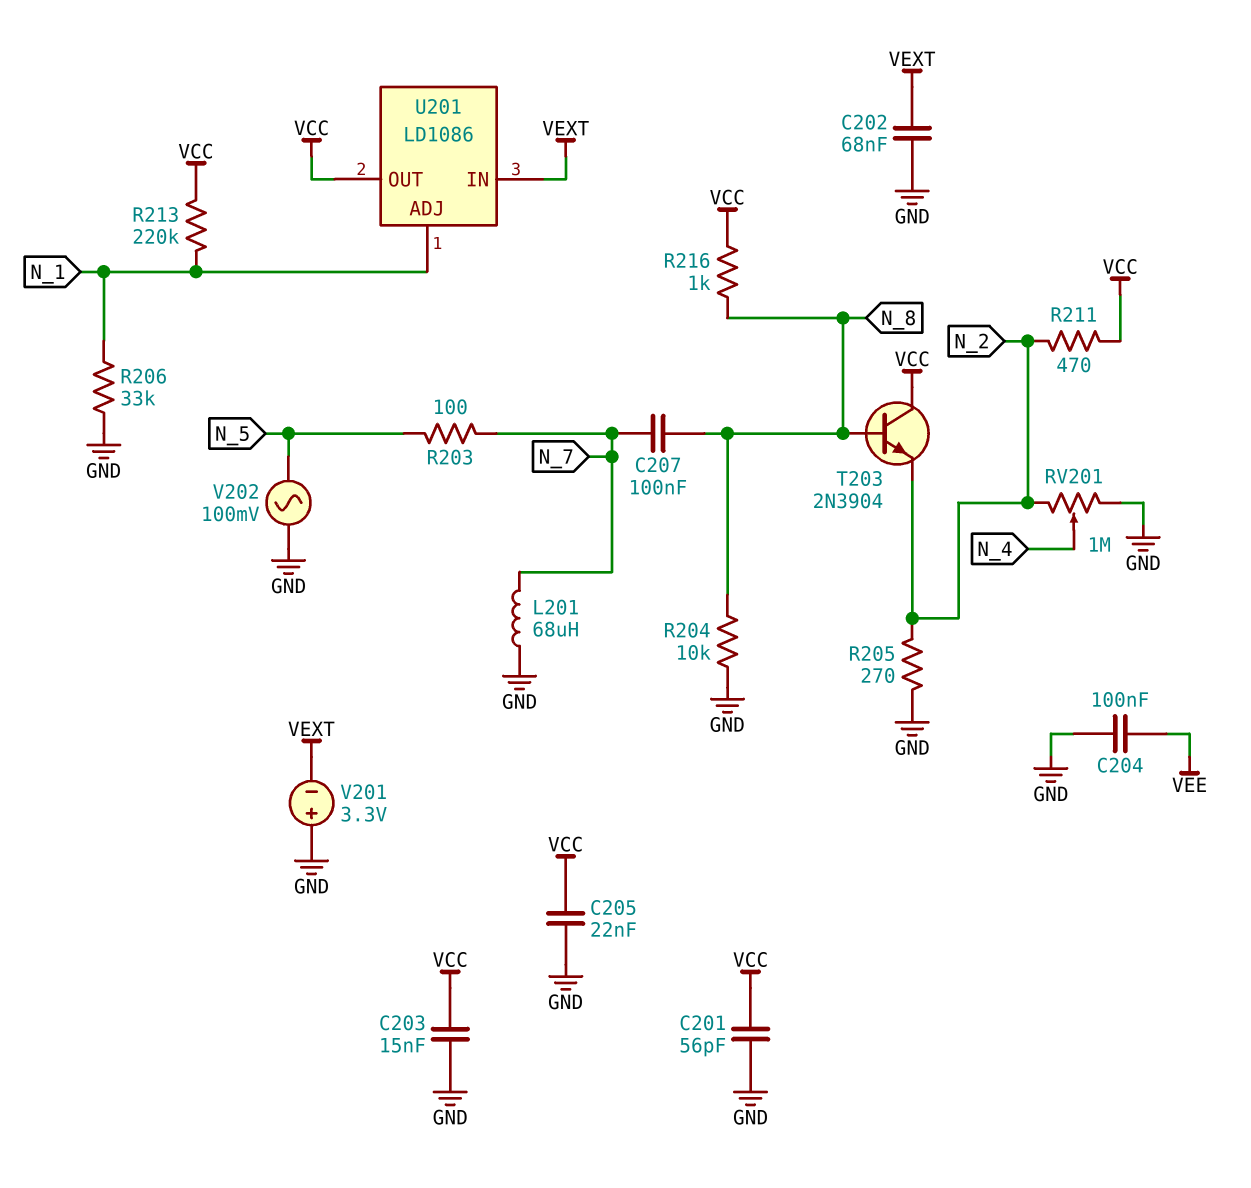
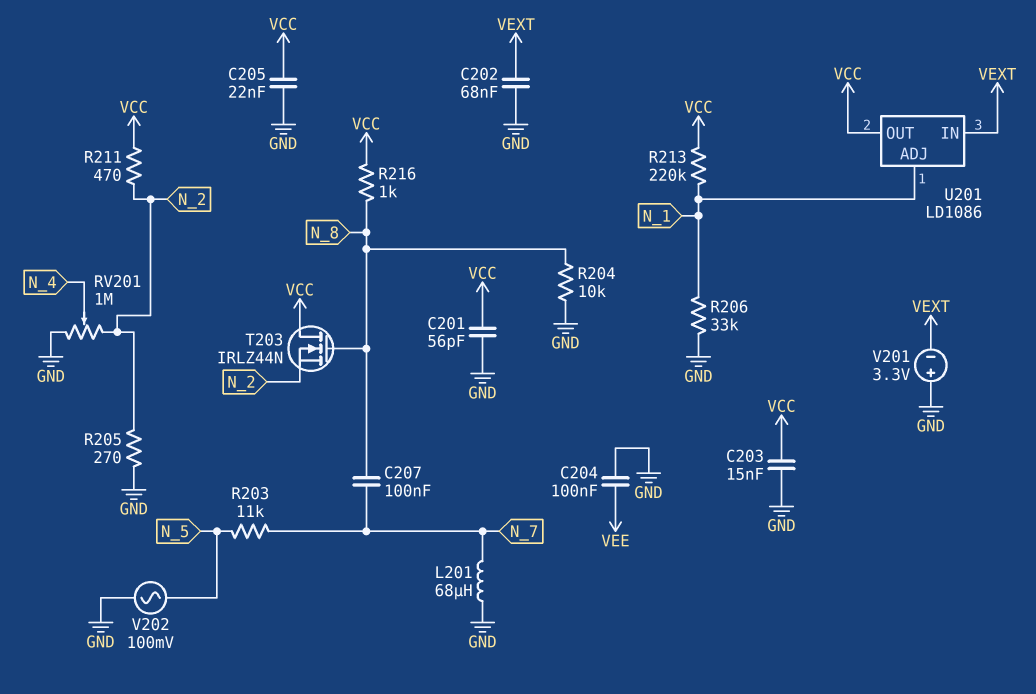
R203: 100 (N_5, N_7) -> 11k (N_5, N_7)
T203: NPN 2N3904 (B N_8, C VCC, E N_2) -> NMOS IRLZ44N (G N_8, D VCC, S N_2)

